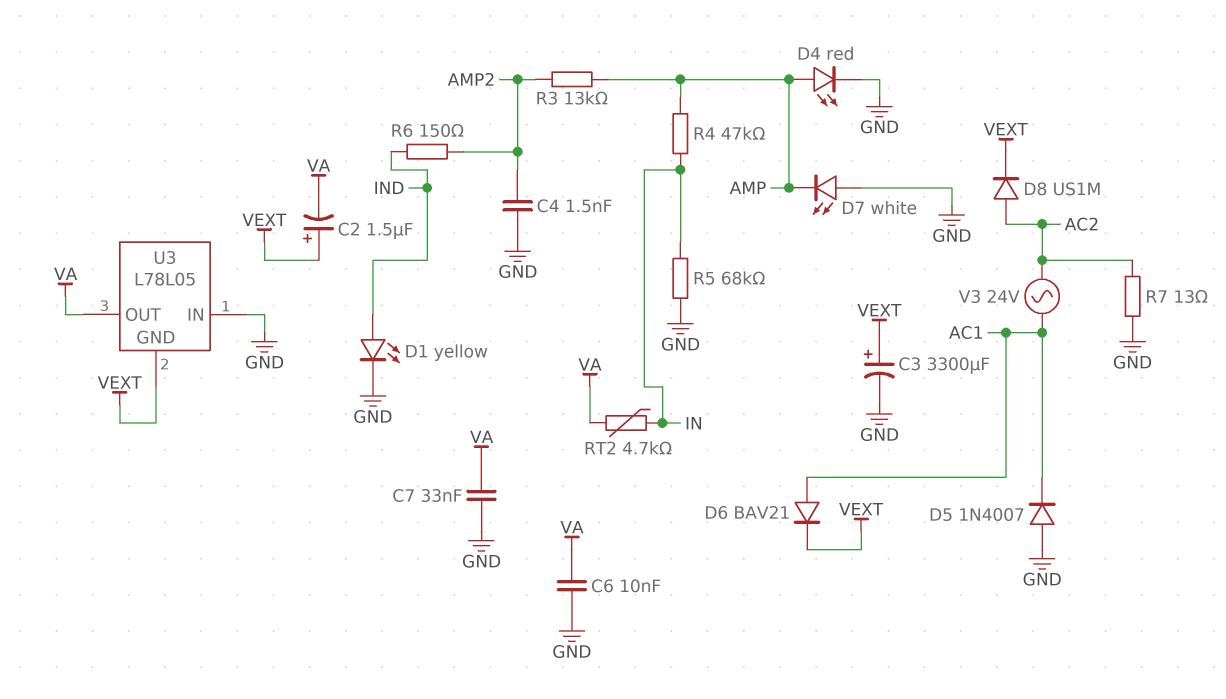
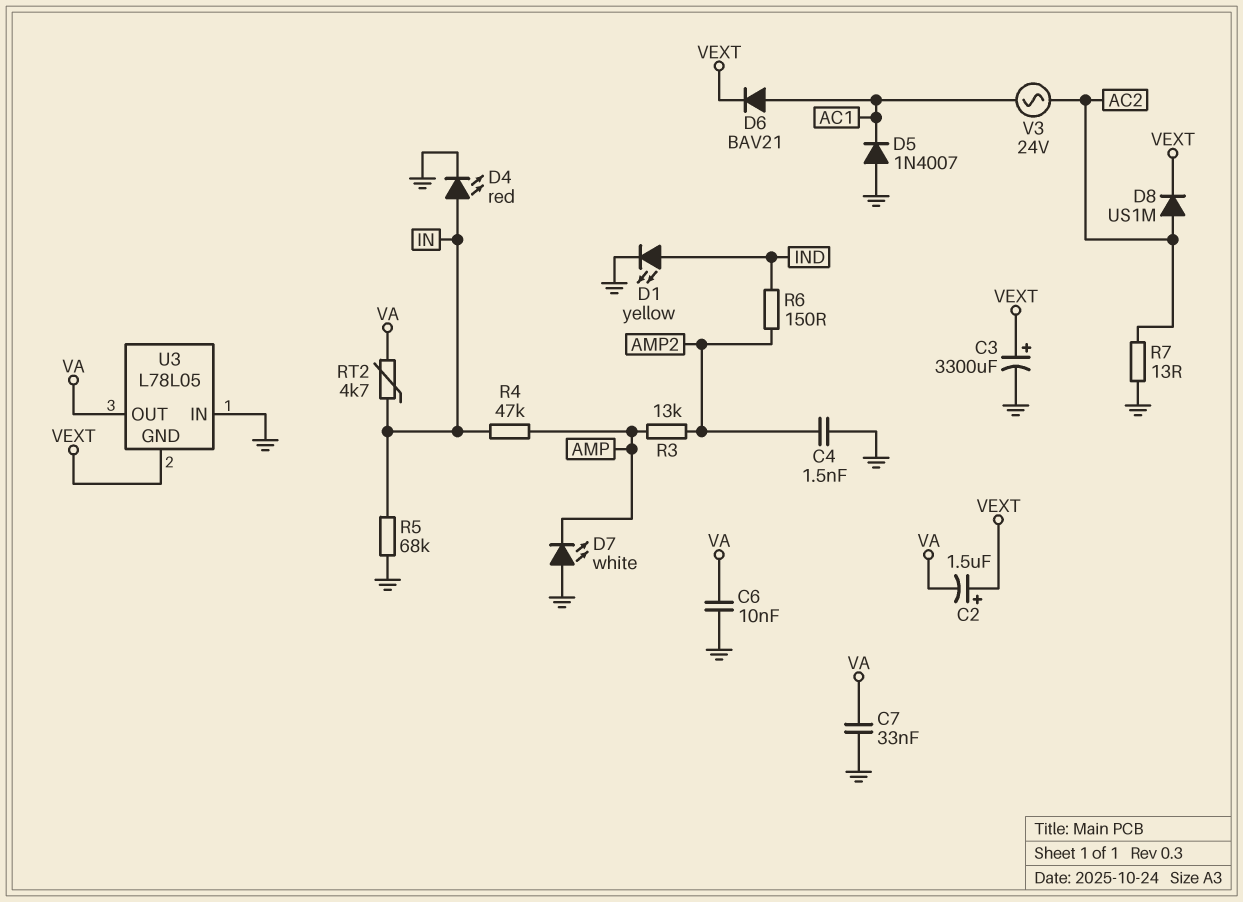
D4: LED red (A AMP, K GND) -> LED red (A IN, K GND)

